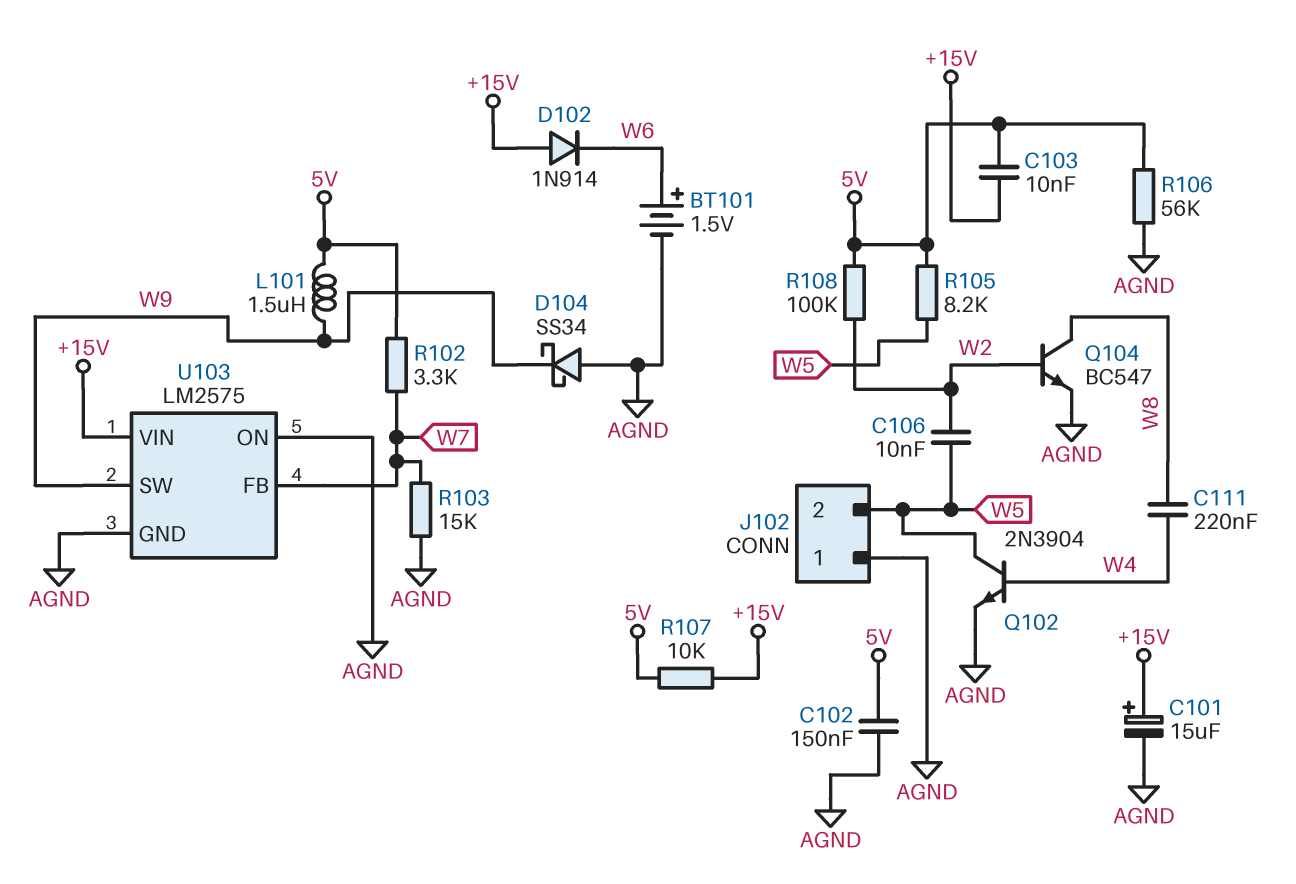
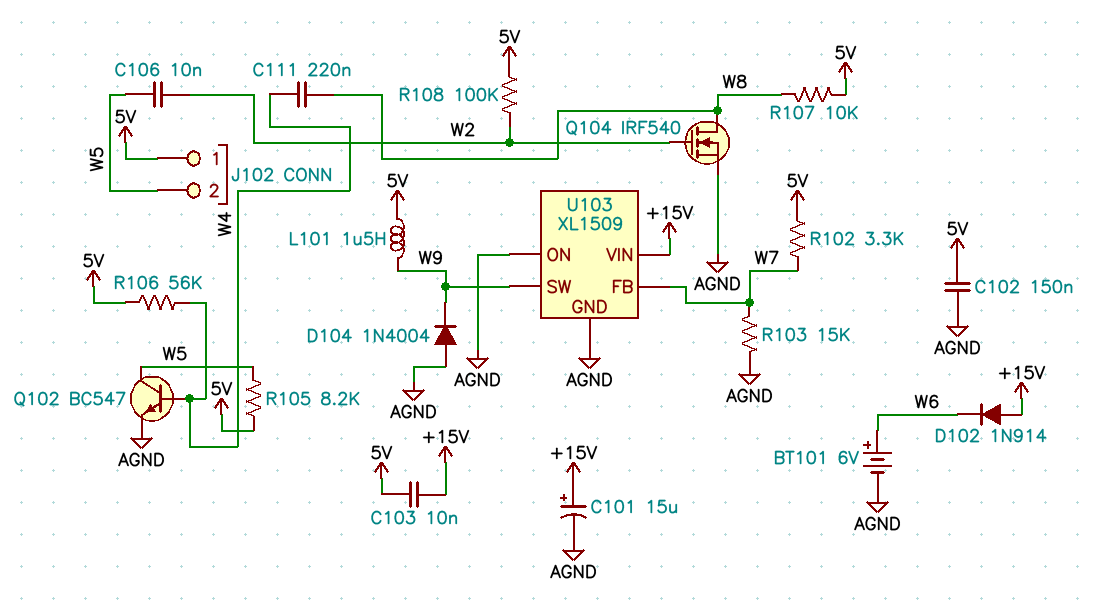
BT101: 1.5V (plus W6, minus AGND) -> 6V (plus W6, minus AGND)
D104: schottky SS34 (A AGND, K W9) -> diode 1N4004 (A AGND, K W9)
J102 pin 1: AGND -> 5V
Q102: NPN 2N3904 (B W4, C W5, E AGND) -> NPN BC547 (B W4, C W5, E AGND)
Q104: NPN BC547 (B W2, C W8, E AGND) -> NMOS IRF540 (G W2, D W8, S AGND)
R106: 56k (5V, AGND) -> 56k (5V, W4)
R107: 10k (+15V, 5V) -> 10k (5V, W8)
U103: LM2575 -> XL1509

